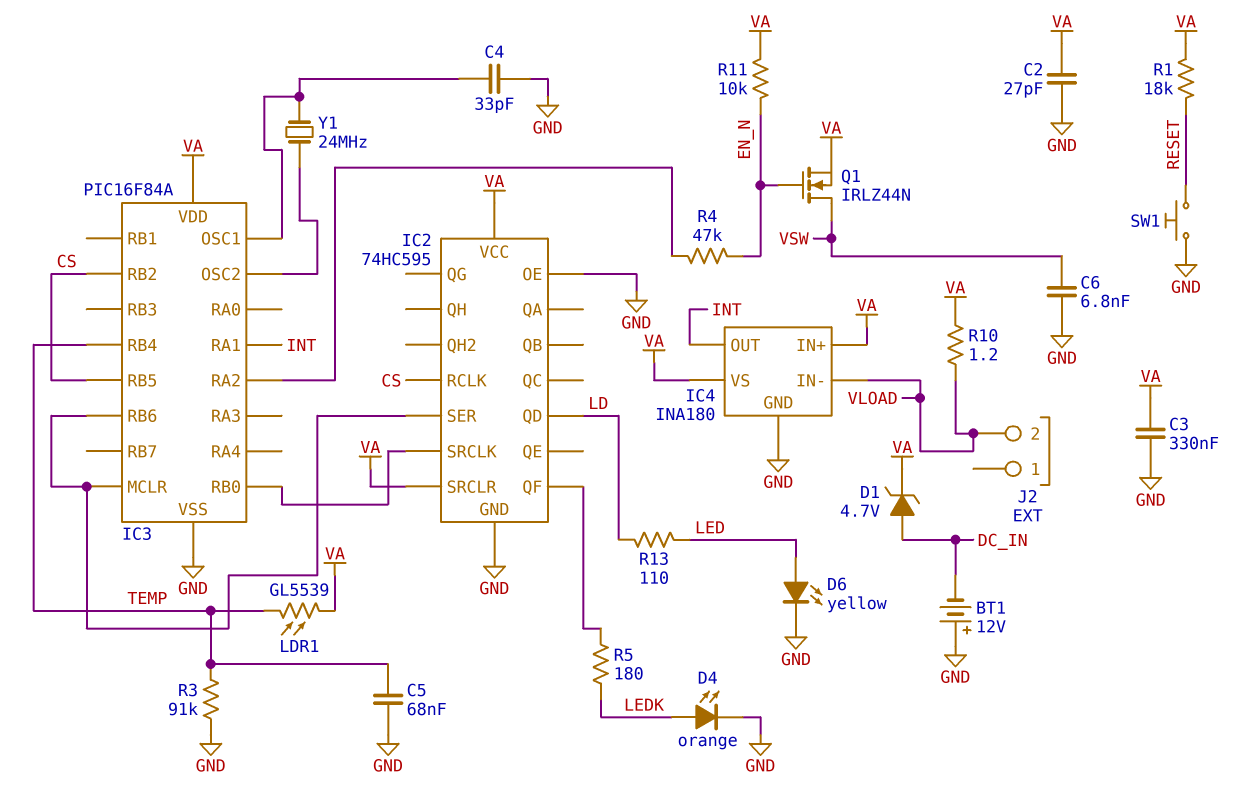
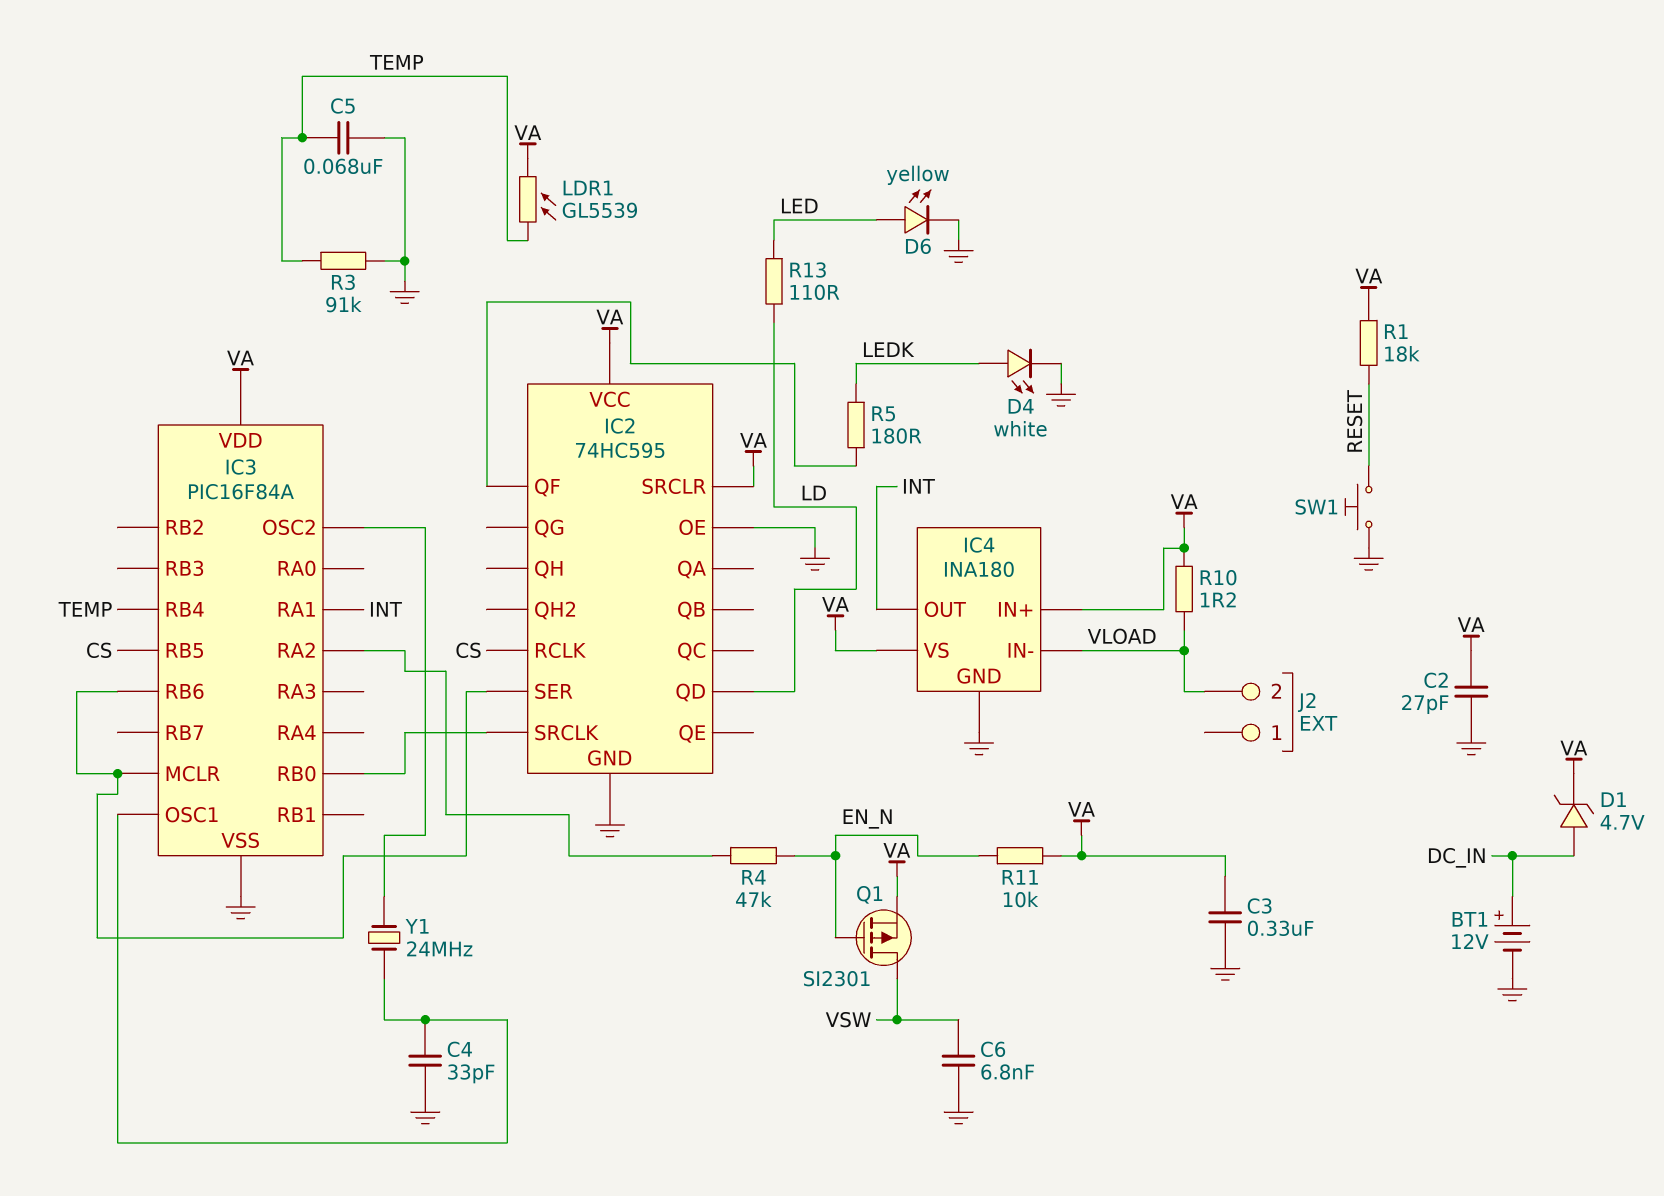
BT1: 12V (plus GND, minus DC_IN) -> 12V (plus DC_IN, minus GND)
D4: LED orange (A LEDK, K GND) -> LED white (A LEDK, K GND)
IC3 pin RB2: CS -> none
Q1: NMOS IRLZ44N (G EN_N, D VSW, S VA) -> PMOS SI2301 (G EN_N, D VSW, S VA)

